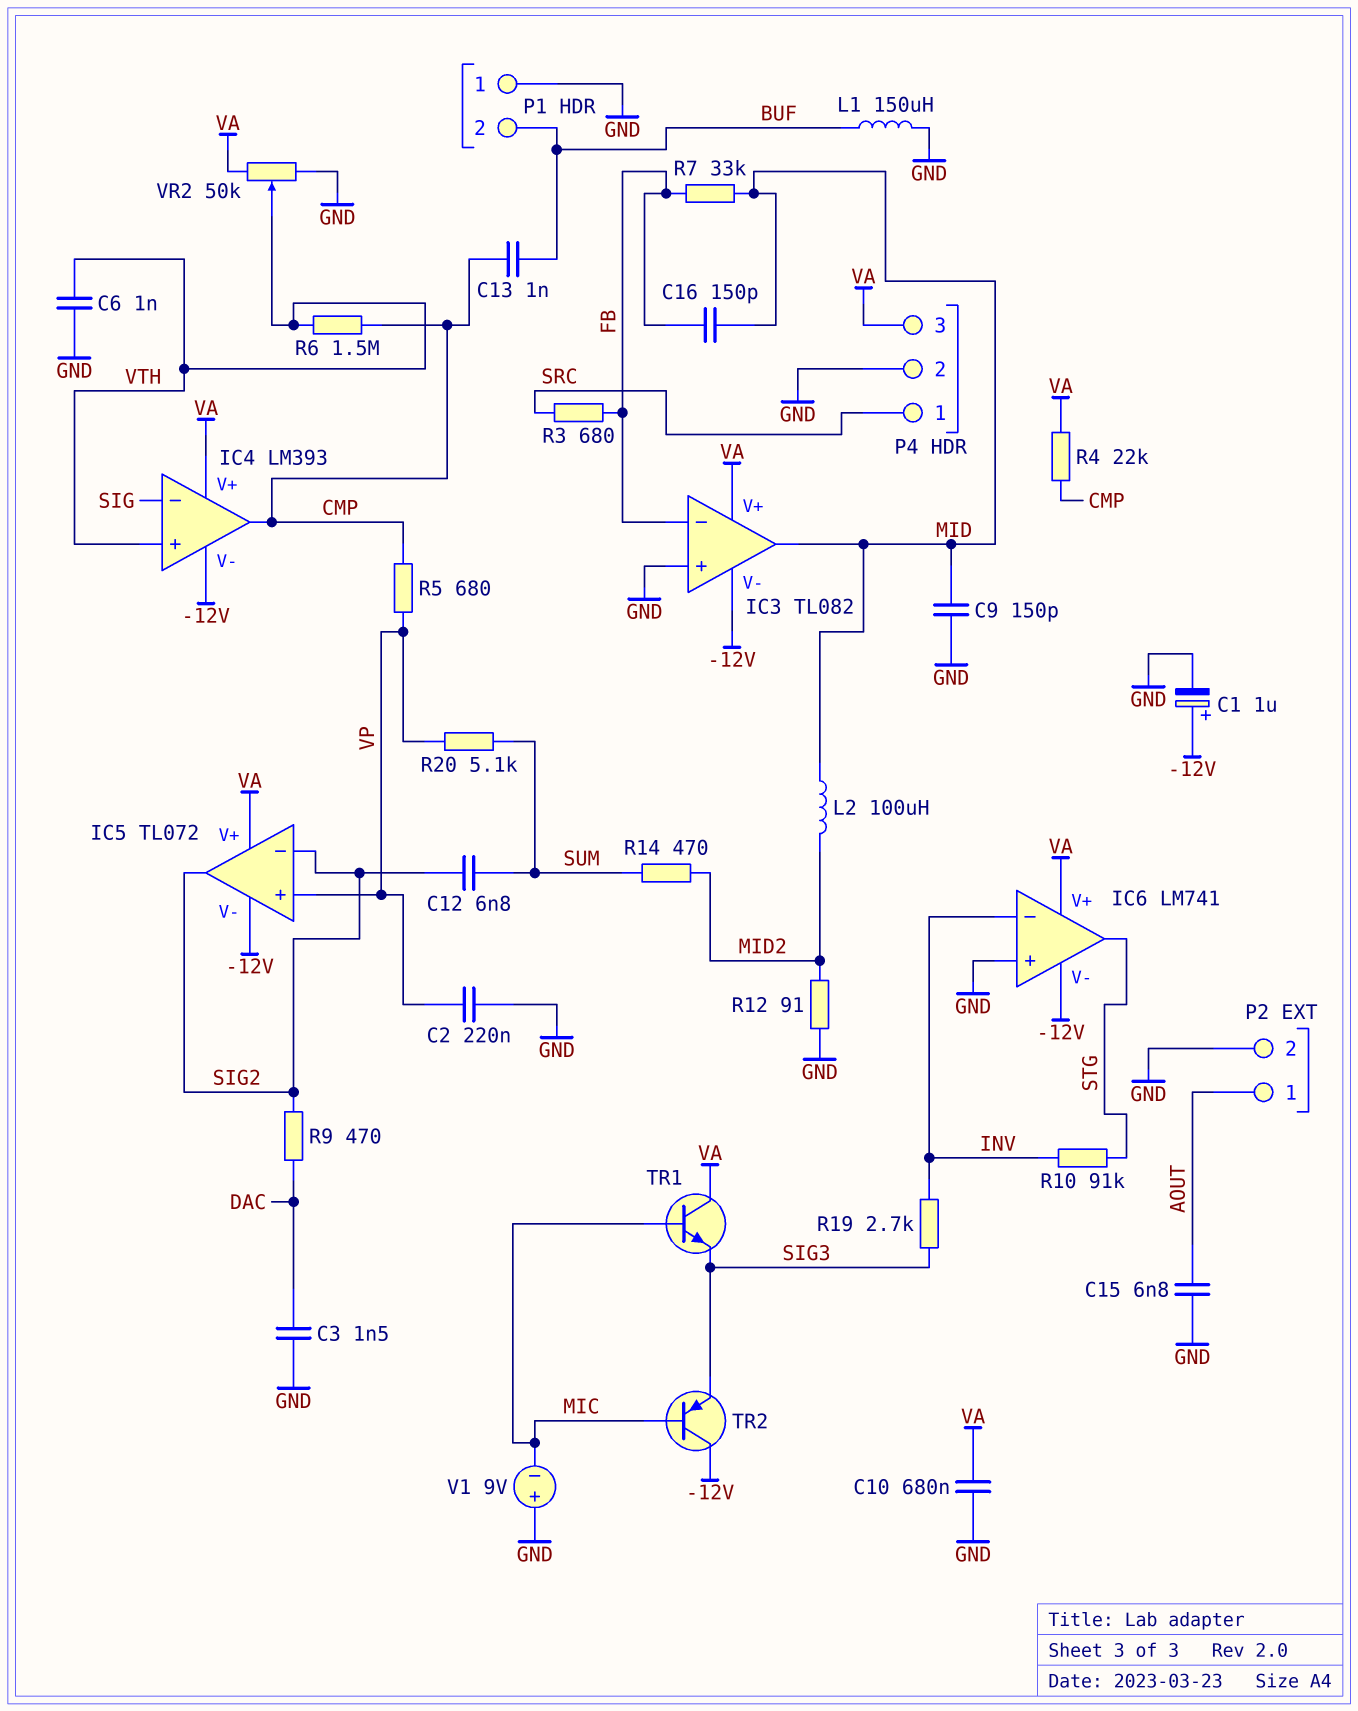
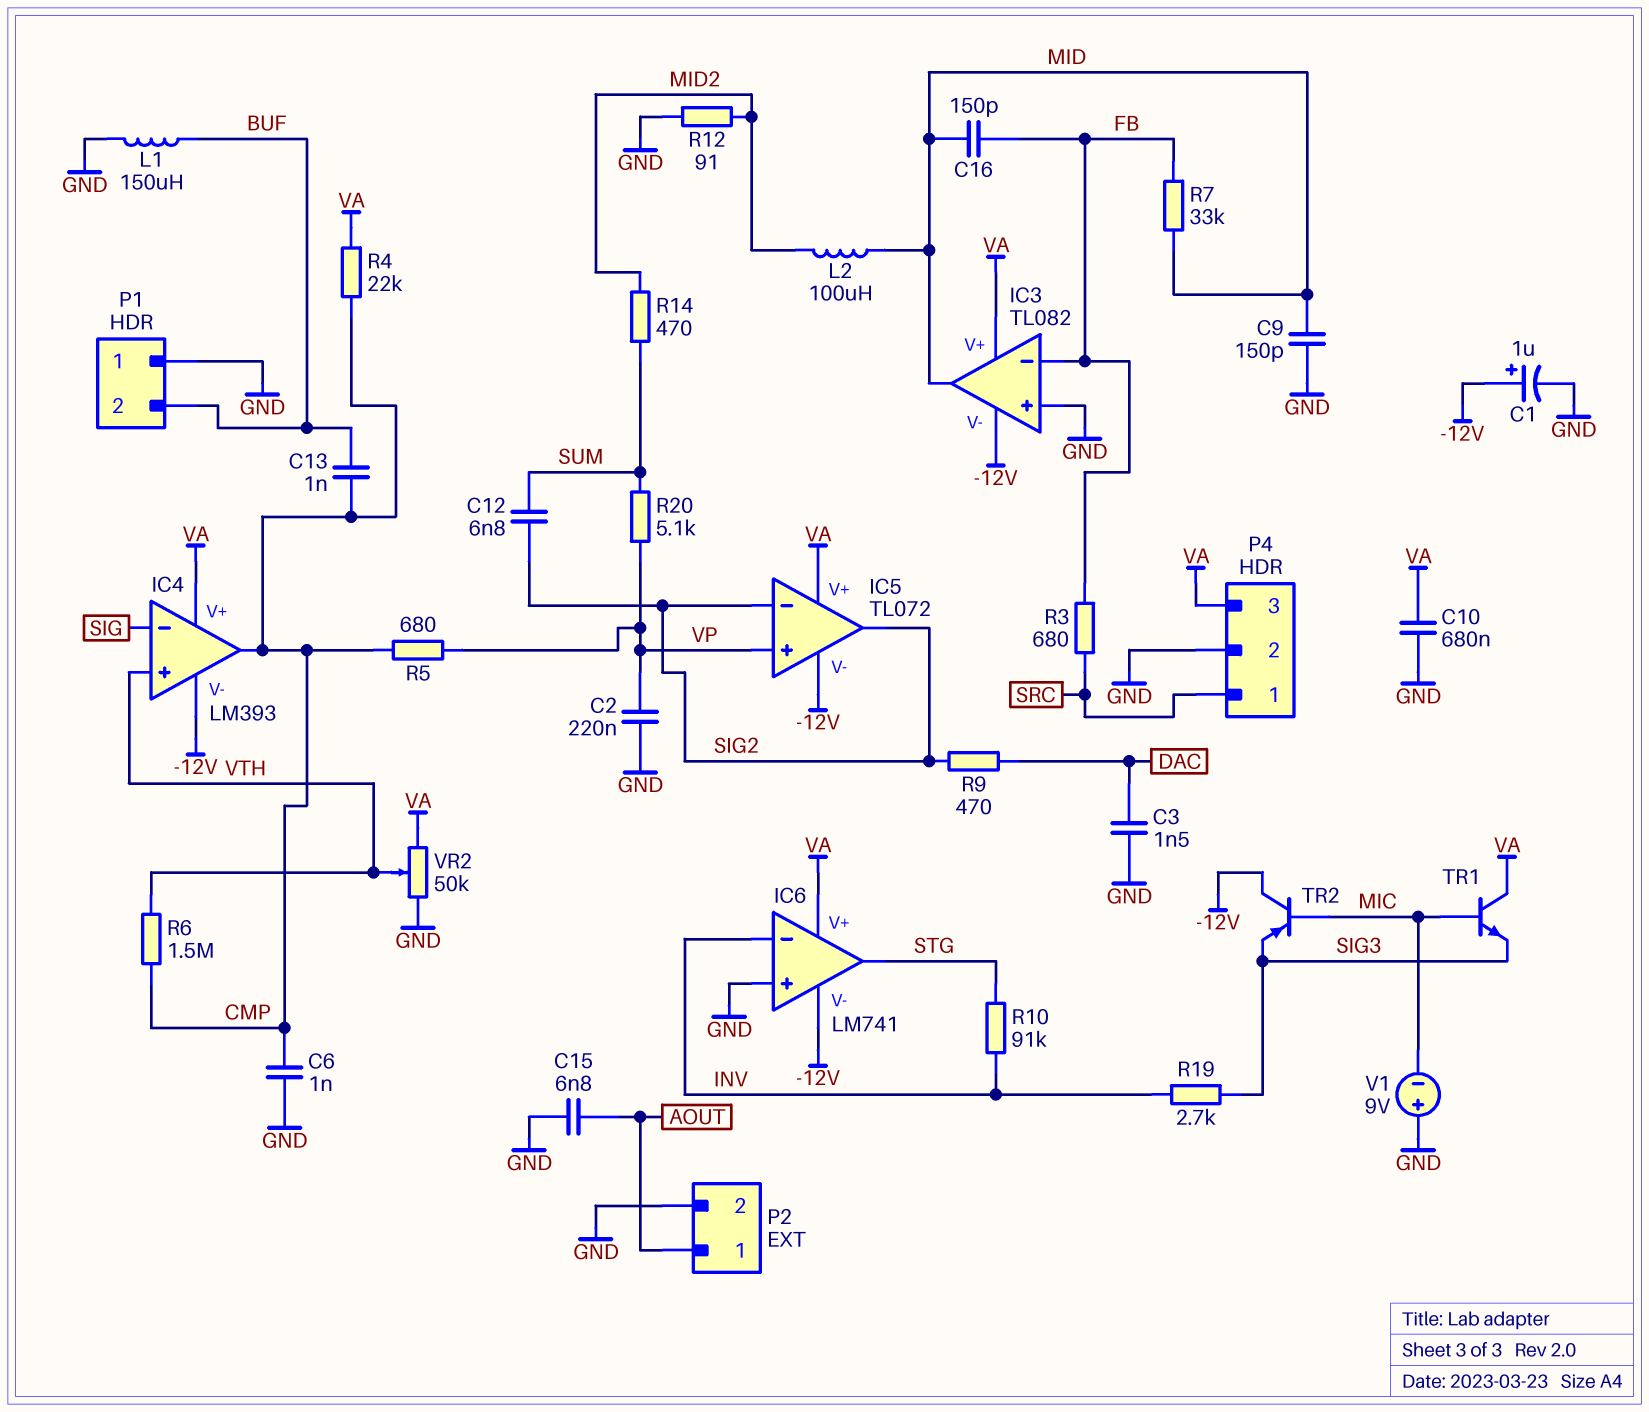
C6: 1nF (GND, VTH) -> 1nF (CMP, GND)

